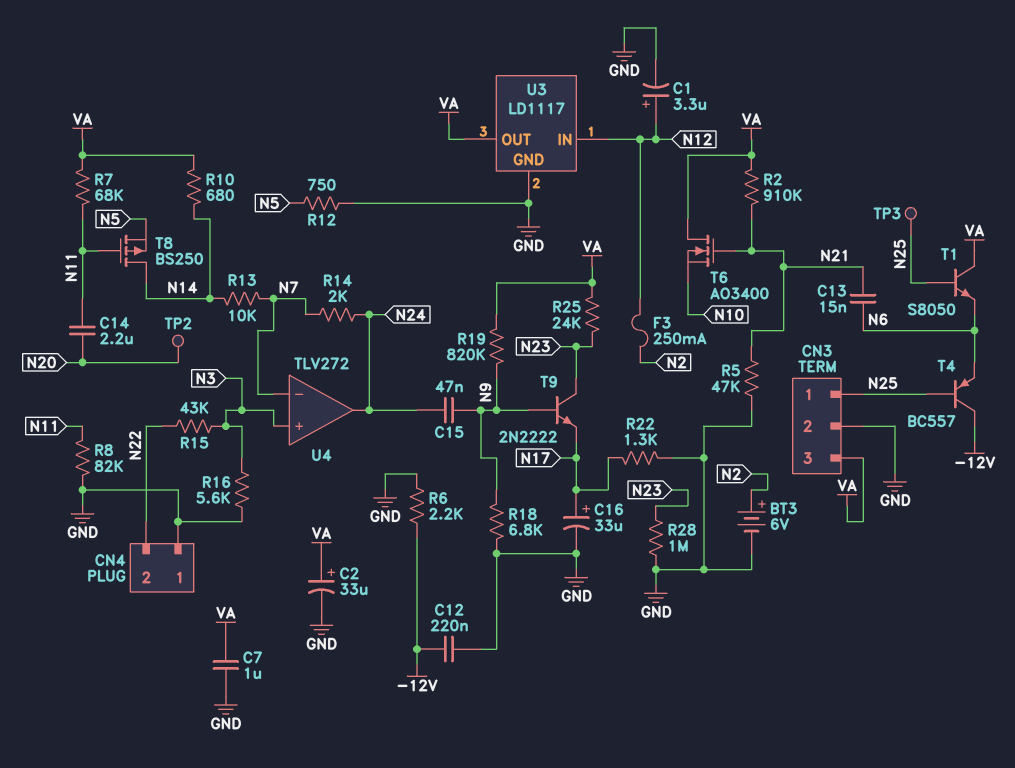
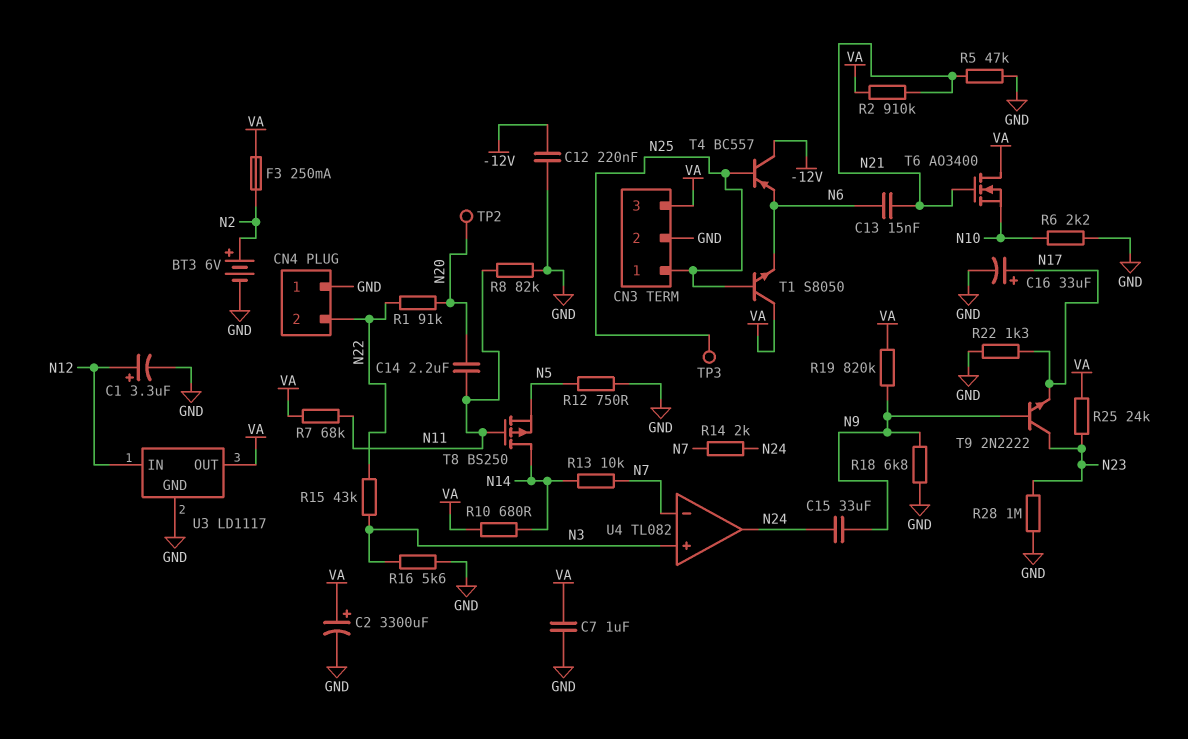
C2: 33uF (plus VA, minus GND) -> 3300uF (plus VA, minus GND)
C15: 47nF (N9, N24) -> 33uF (N9, N24)
F3: 250mA (N2, N12) -> 250mA (N2, VA)
R1: none -> 91k (N20, N22)
R6: 2.2k (-12V, GND) -> 2.2k (GND, N10)
U4: TLV272 -> TL082

